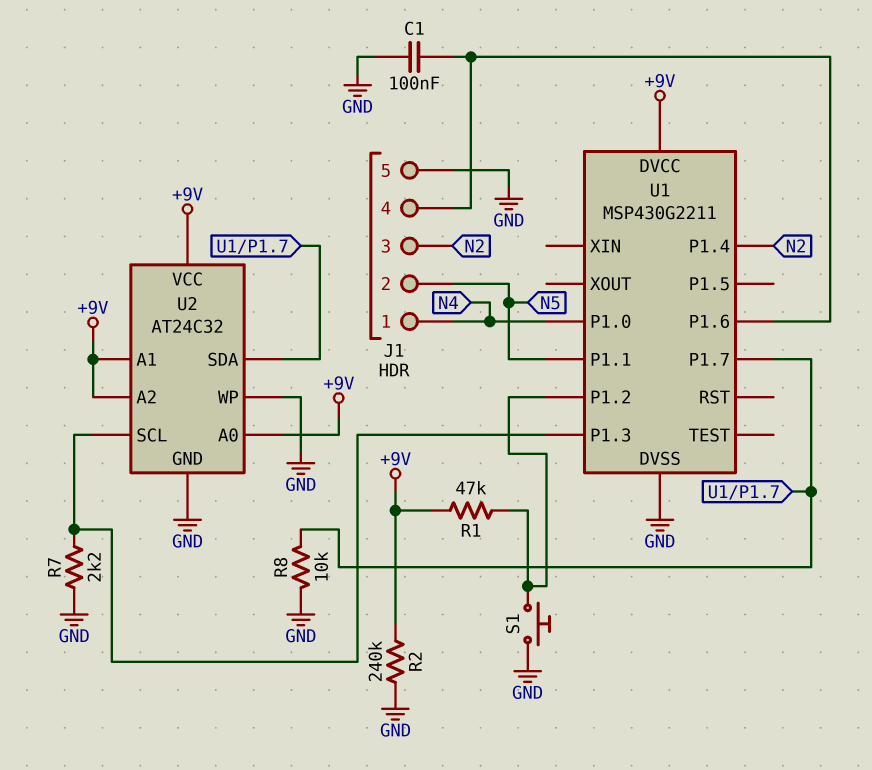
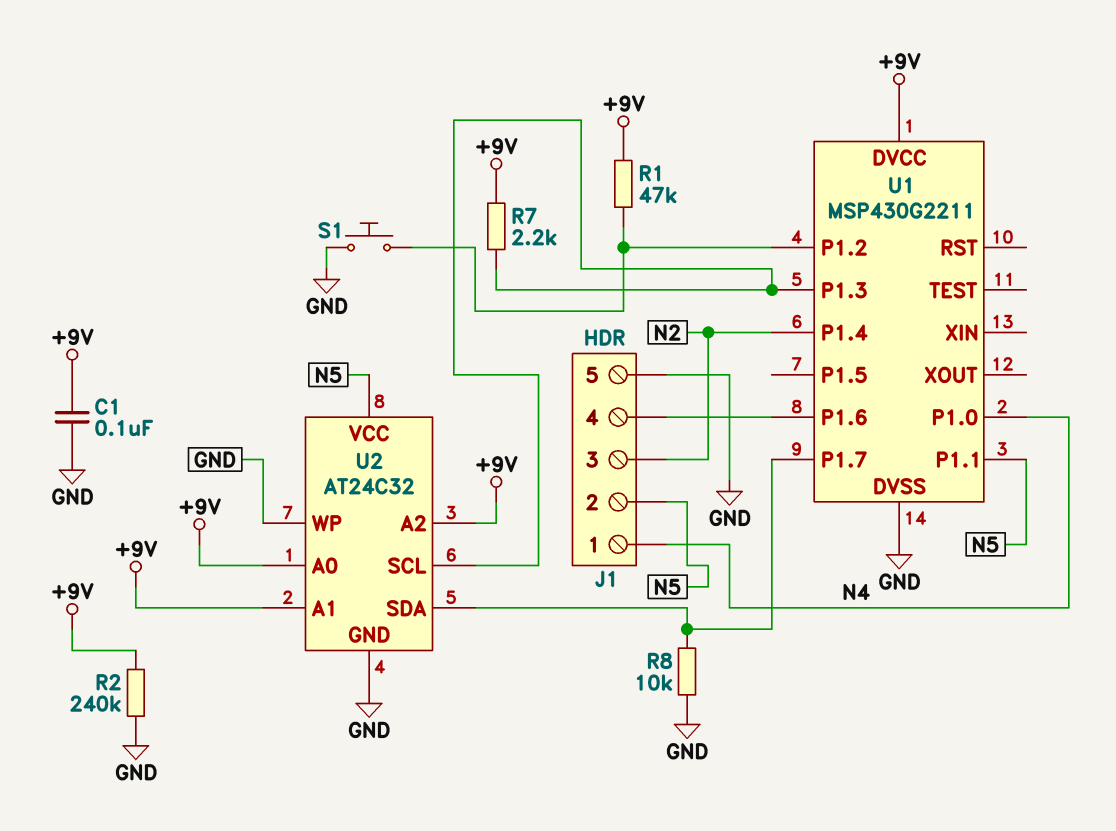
C1: 100nF (GND, J1/4) -> 100nF (+9V, GND)
R7: 2.2k (GND, U1/P1.3) -> 2.2k (+9V, U1/P1.3)
U2 pin VCC: +9V -> N5

